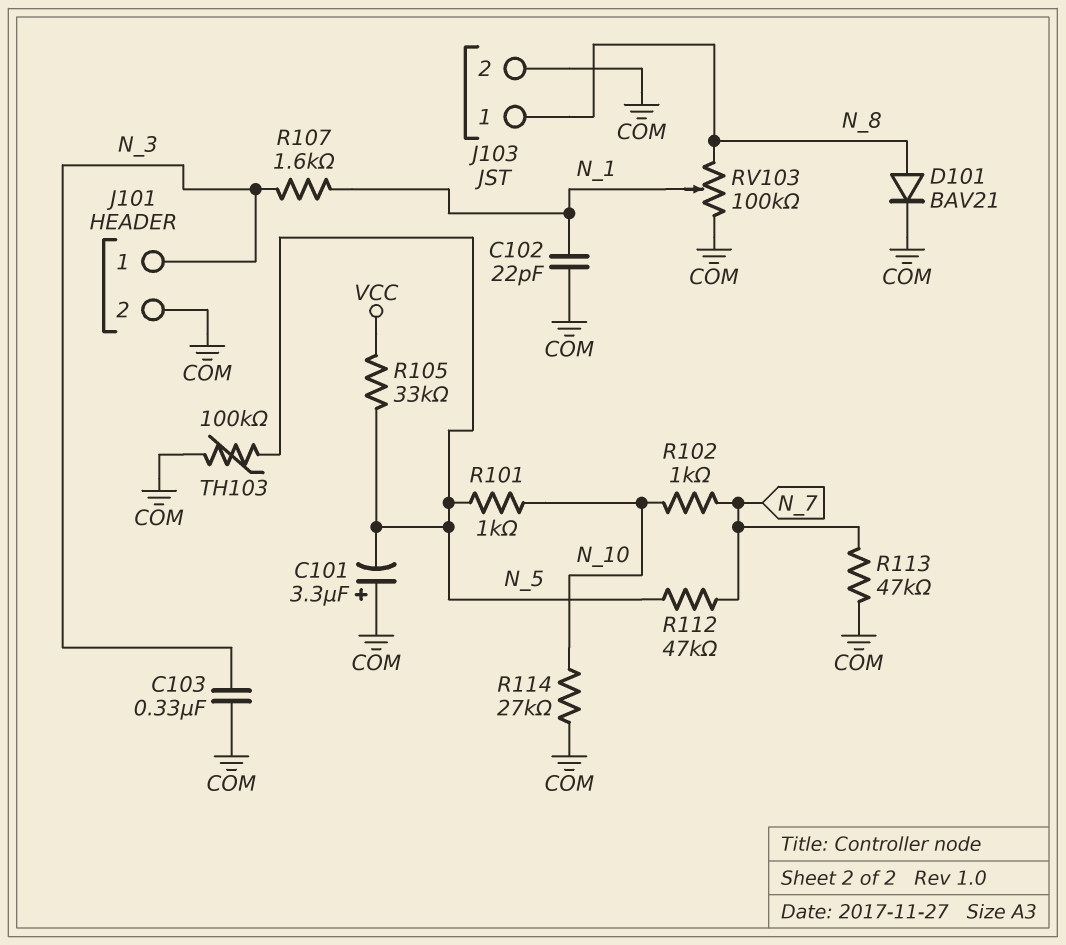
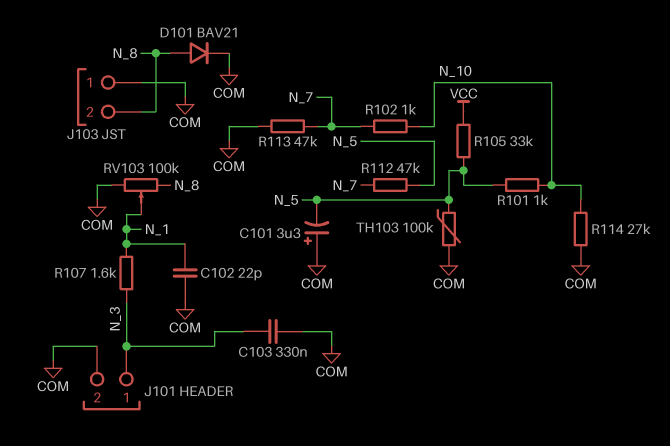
J103 pin 1: N_8 -> COM
J103 pin 2: COM -> N_8

